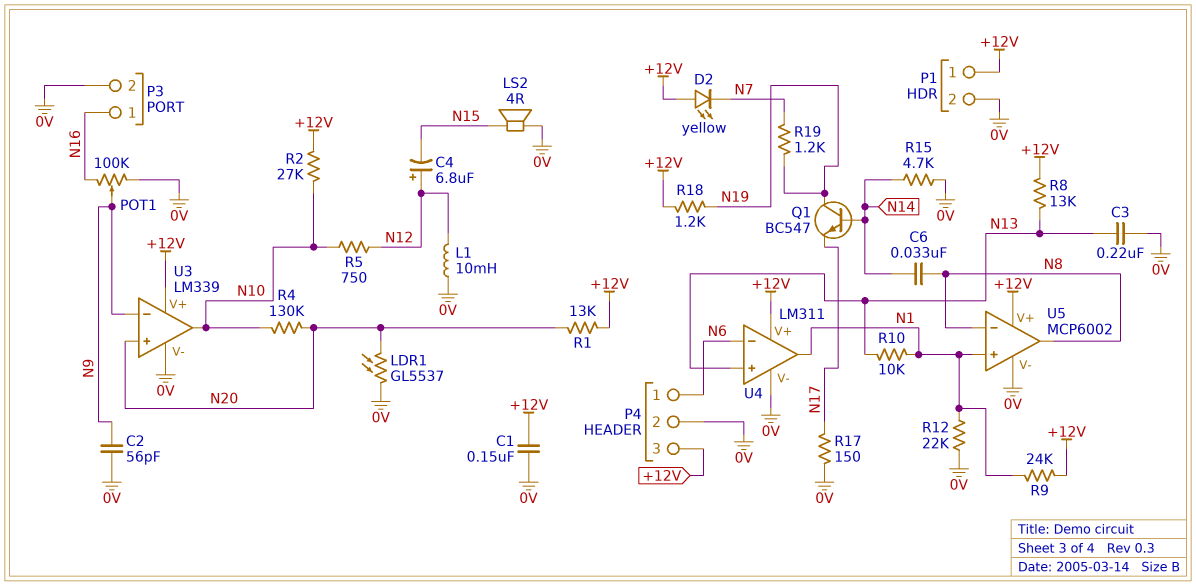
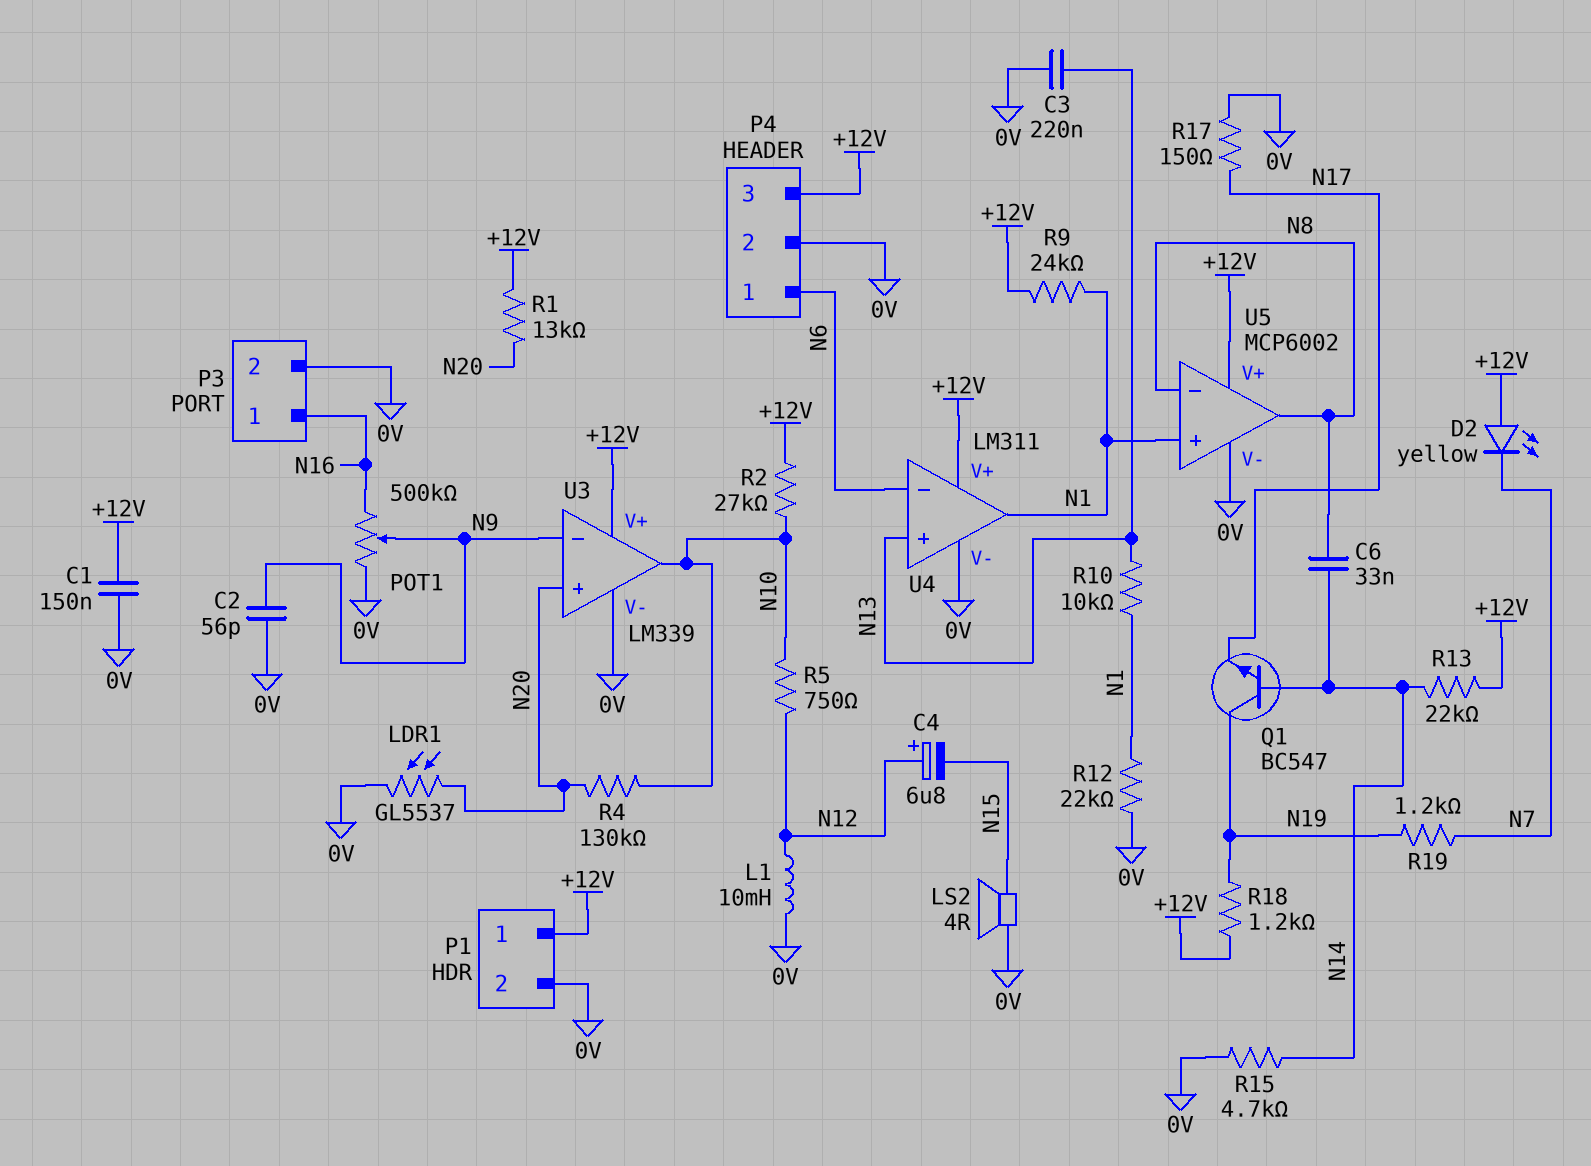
POT1: 100k (0V, N16, wiper N9) -> 500k (0V, N16, wiper N9)
R8: 13k (+12V, N13) -> none
R13: none -> 22k (+12V, N14)

